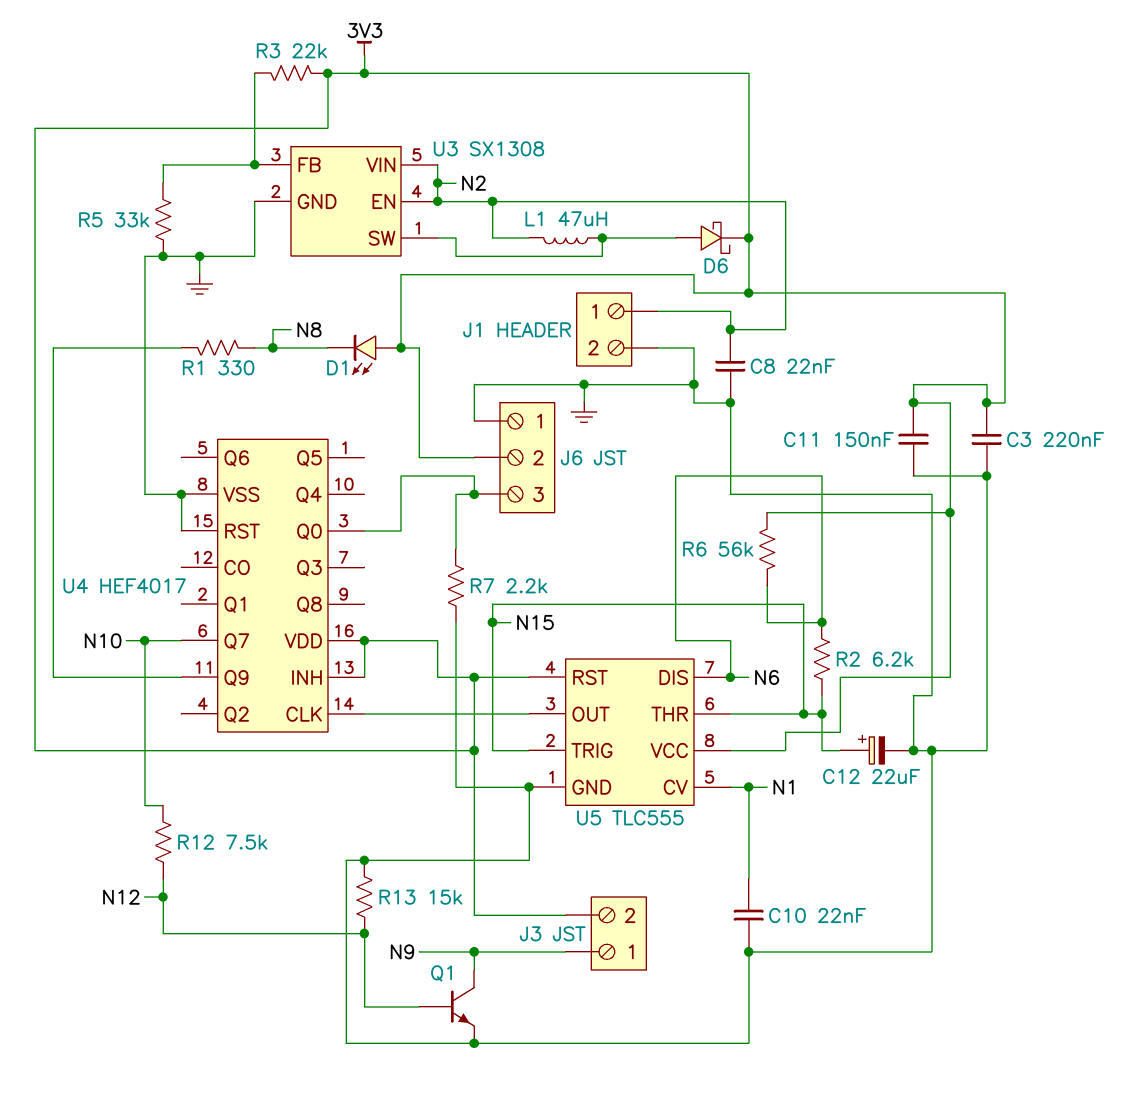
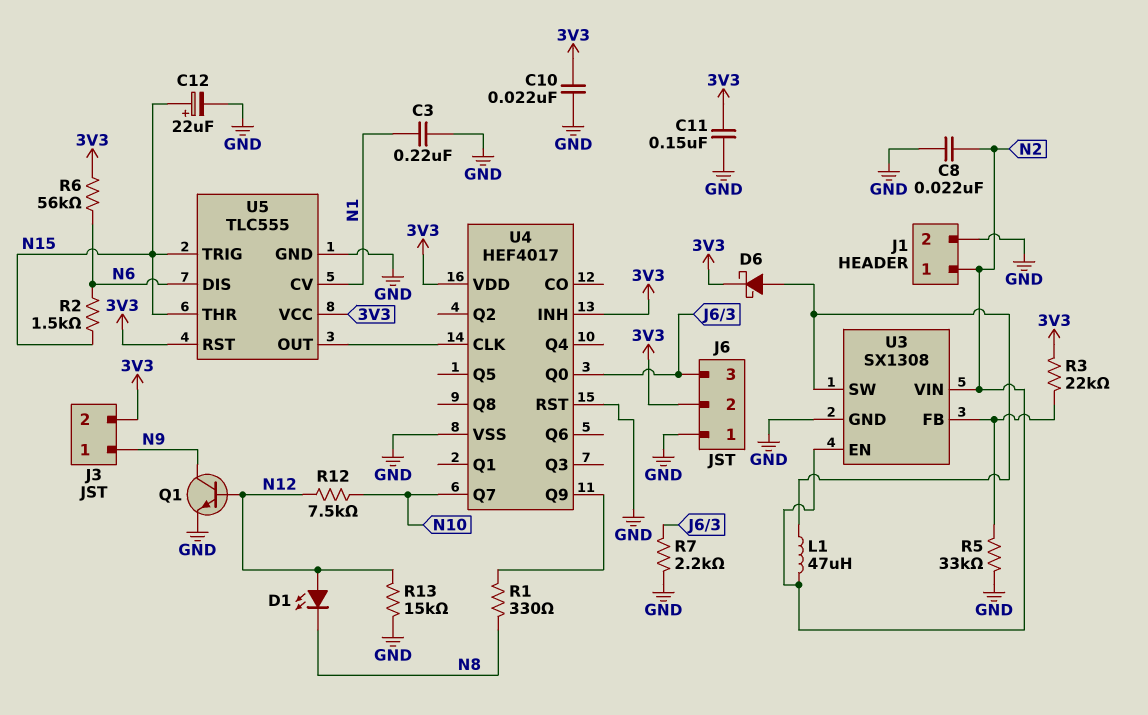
C3: 220nF (3V3, GND) -> 220nF (GND, N1)
C10: 22nF (GND, N1) -> 22nF (3V3, GND)
D1: LED (A 3V3, K N8) -> LED (A N12, K N8)
R2: 6.2k (N6, N15) -> 1.5k (N6, N15)

